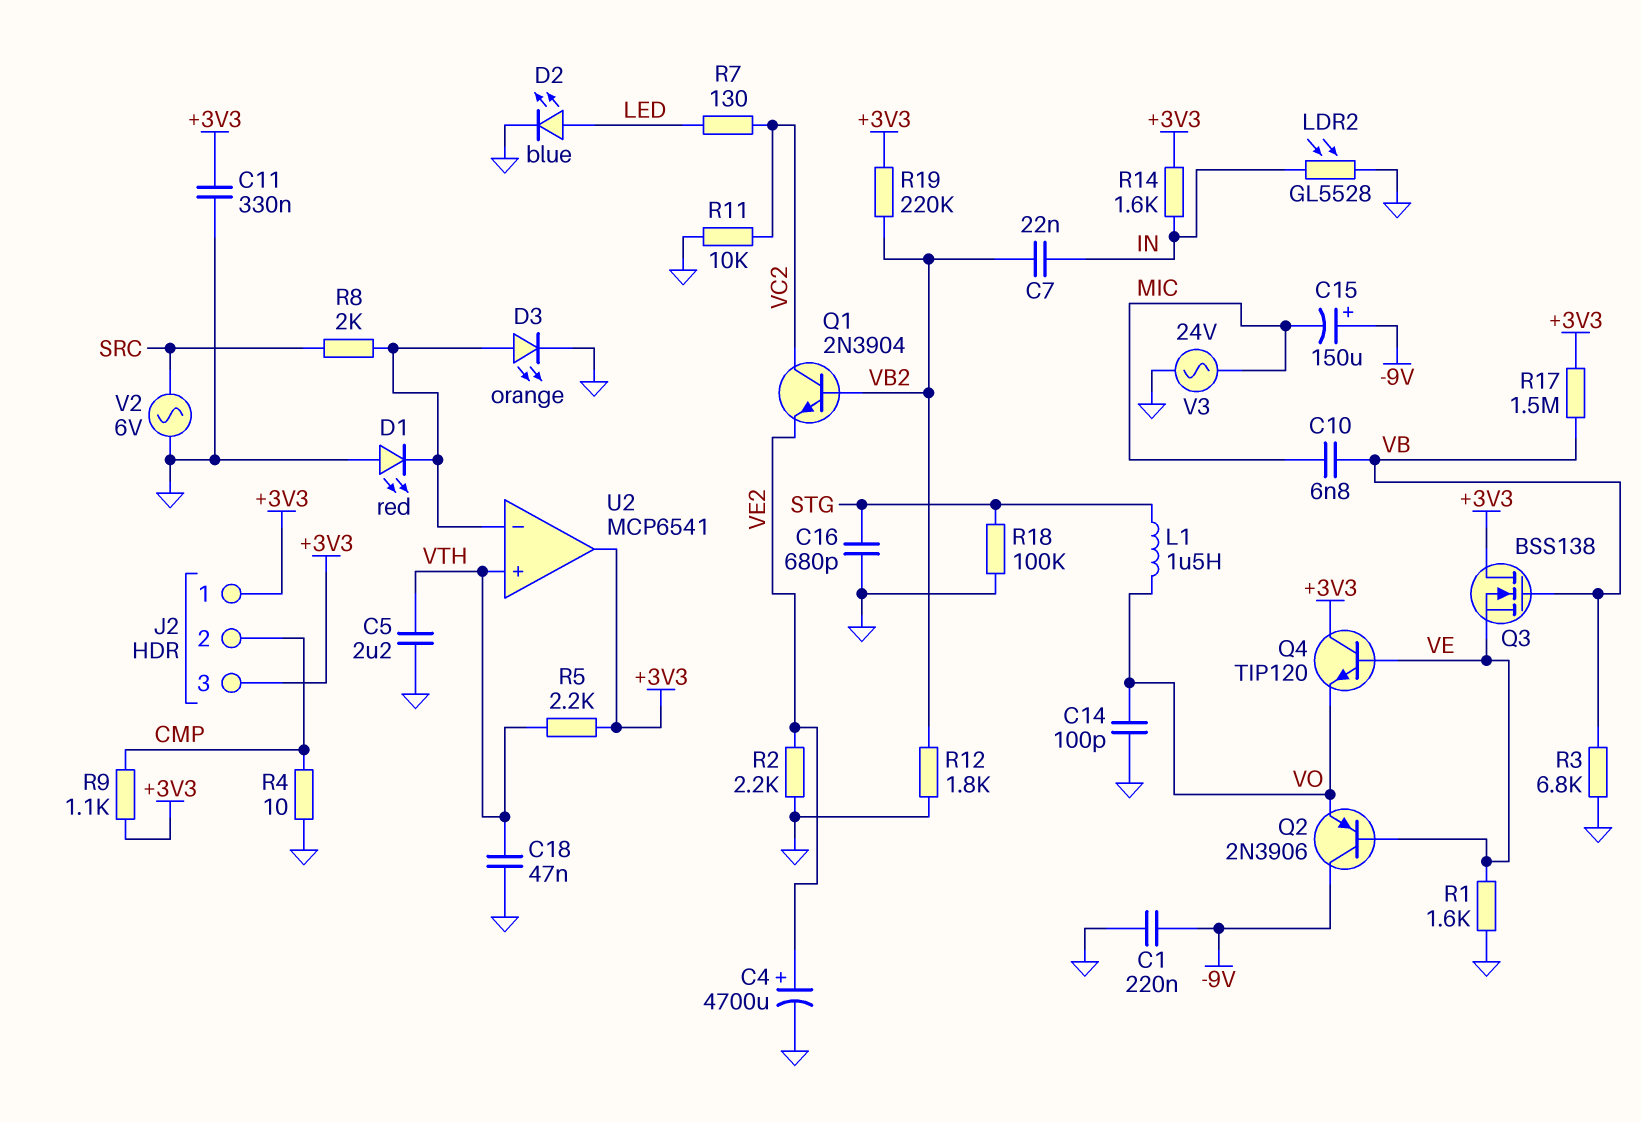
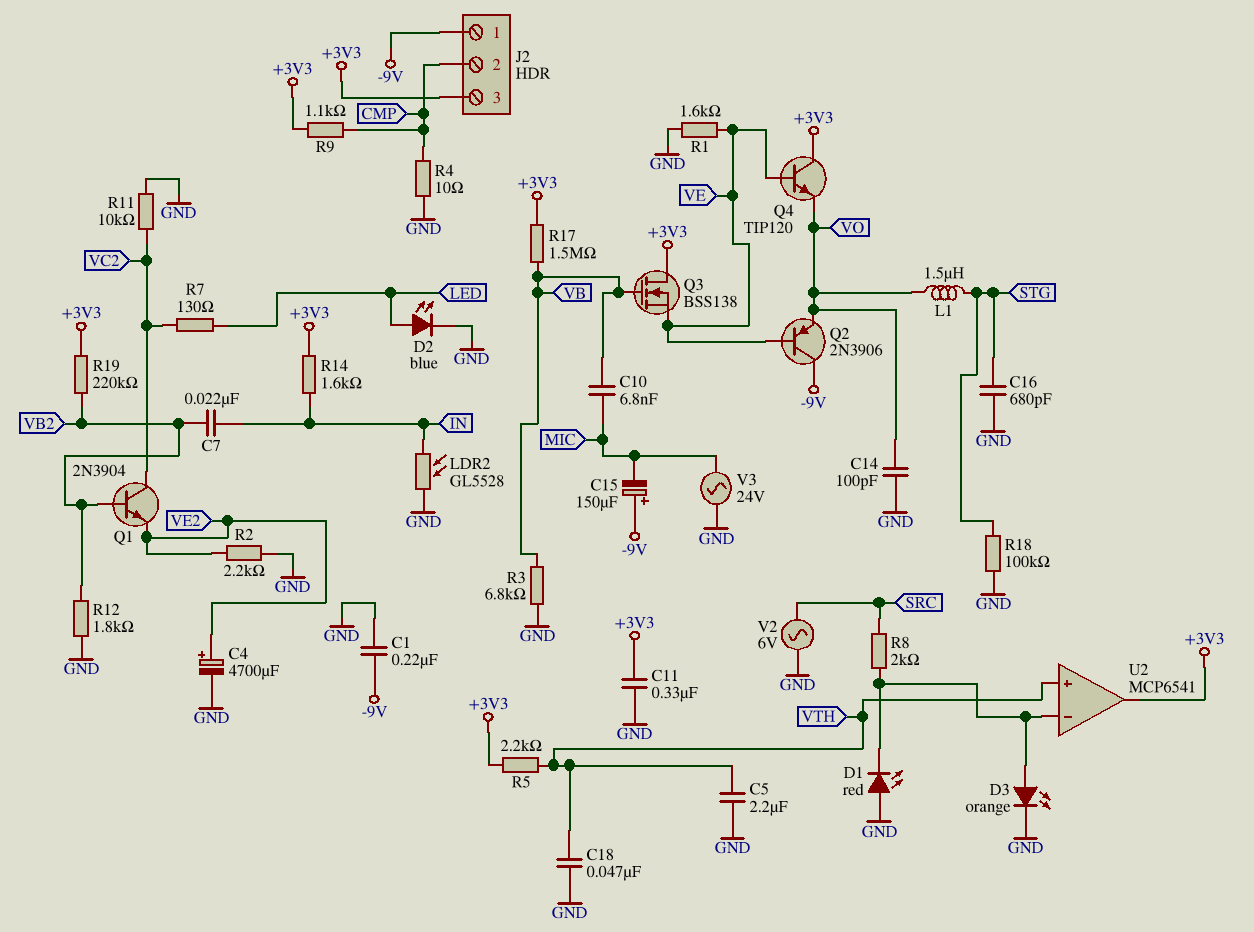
J2 pin 1: +3V3 -> -9V

